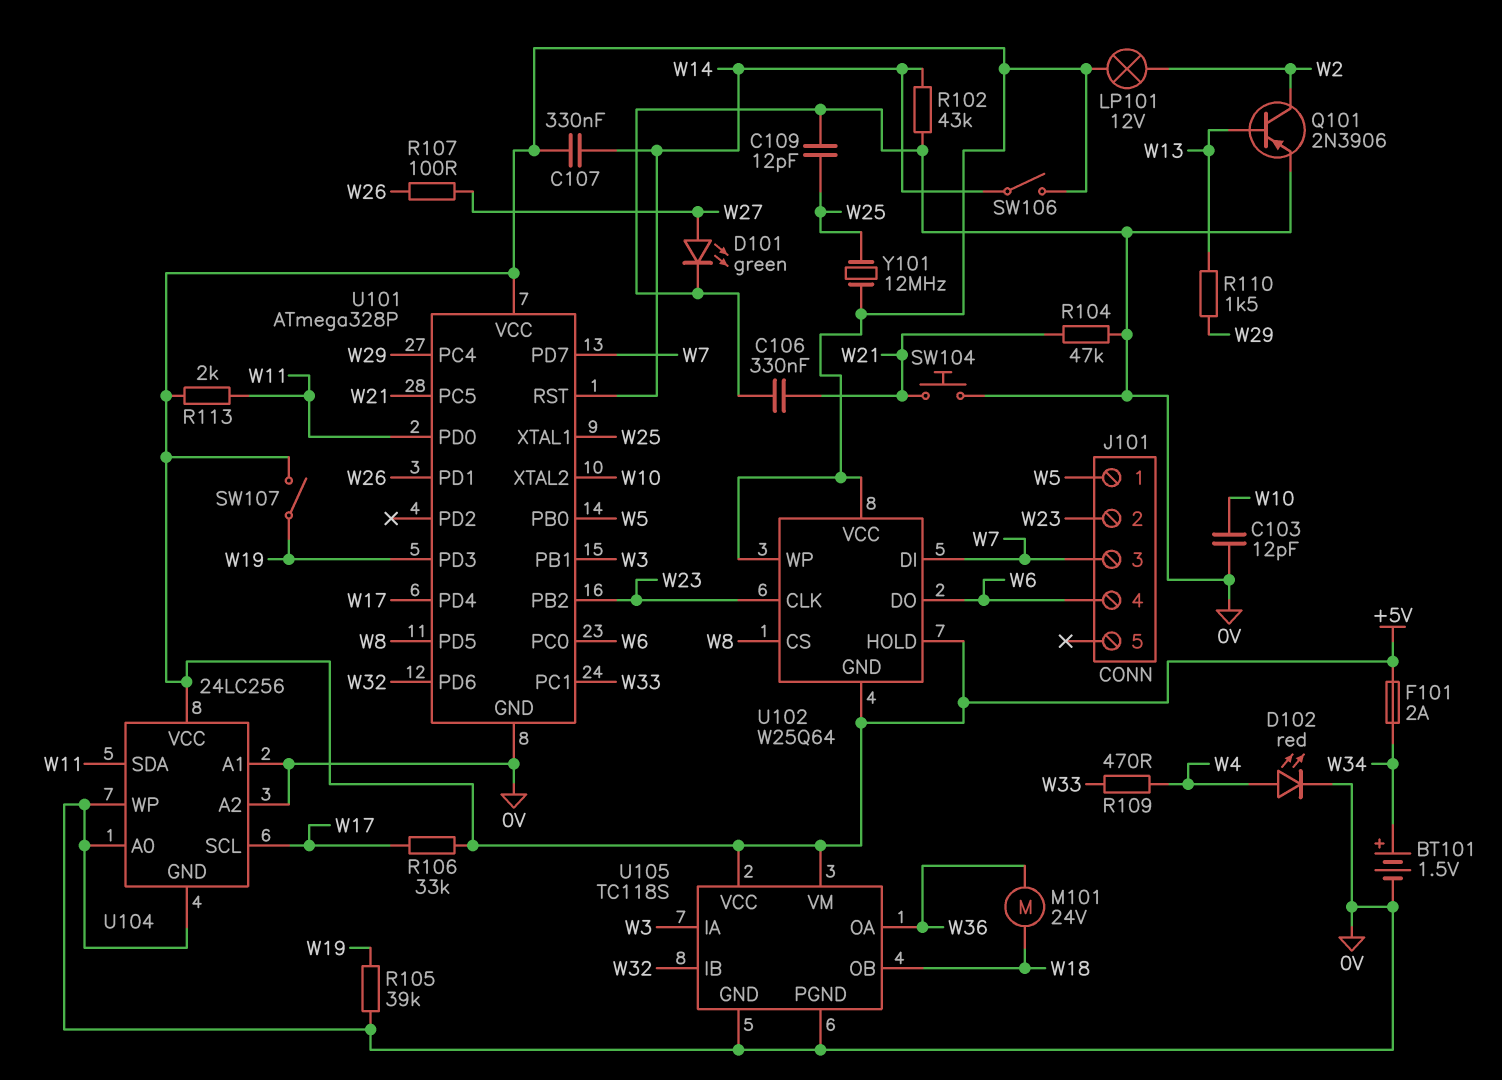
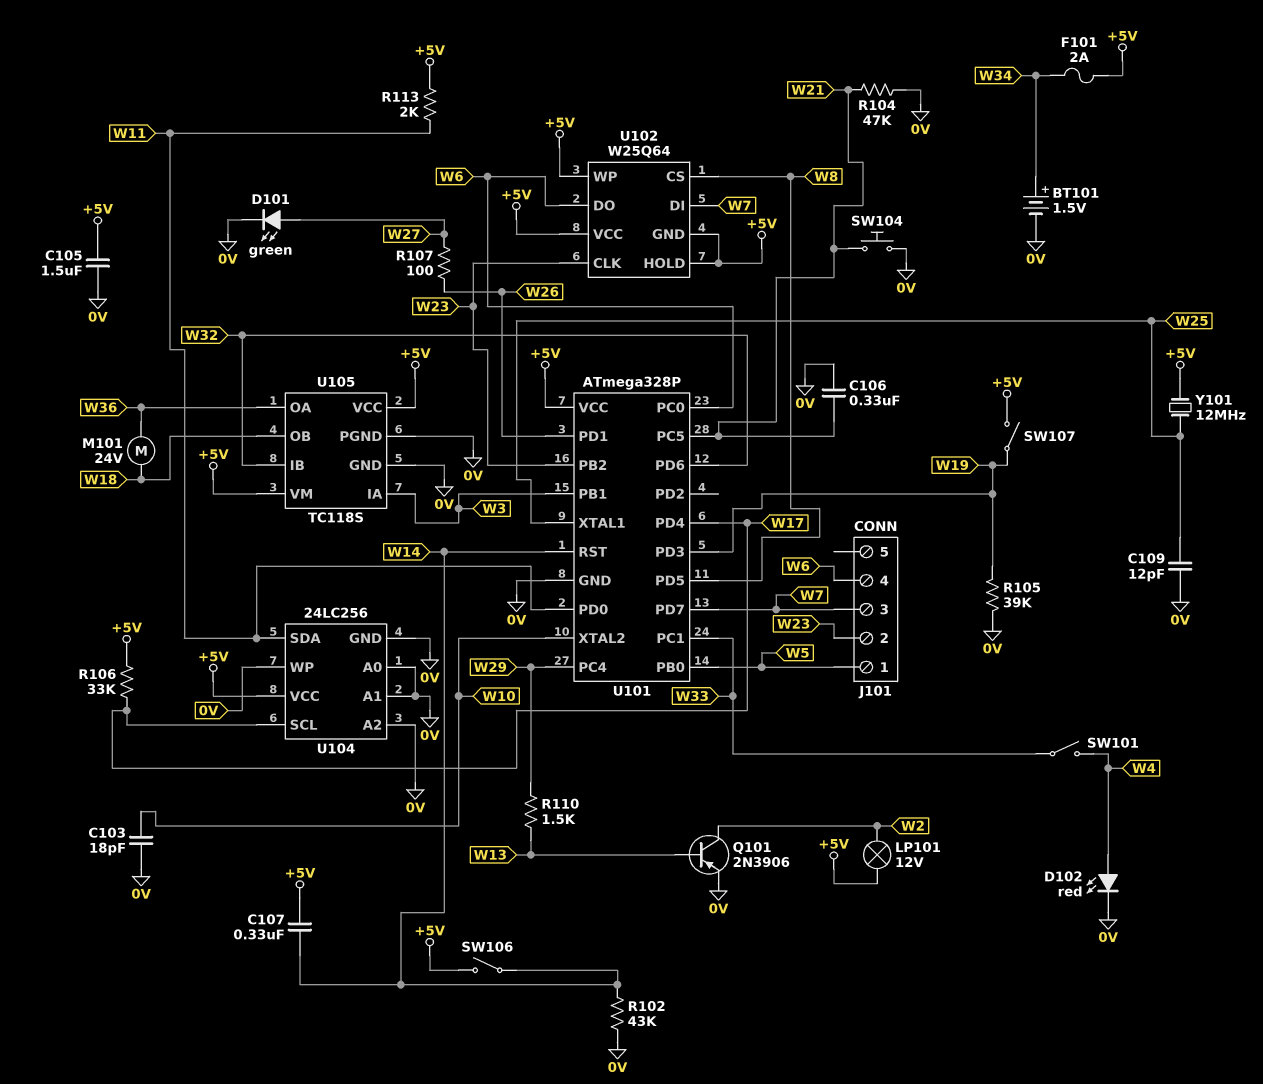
C103: 12pF (0V, W10) -> 18pF (0V, W10)
C105: none -> 1.5uF (+5V, 0V)
R109: 470 (W4, W33) -> none
SW101: none -> switch (W4, W33)

